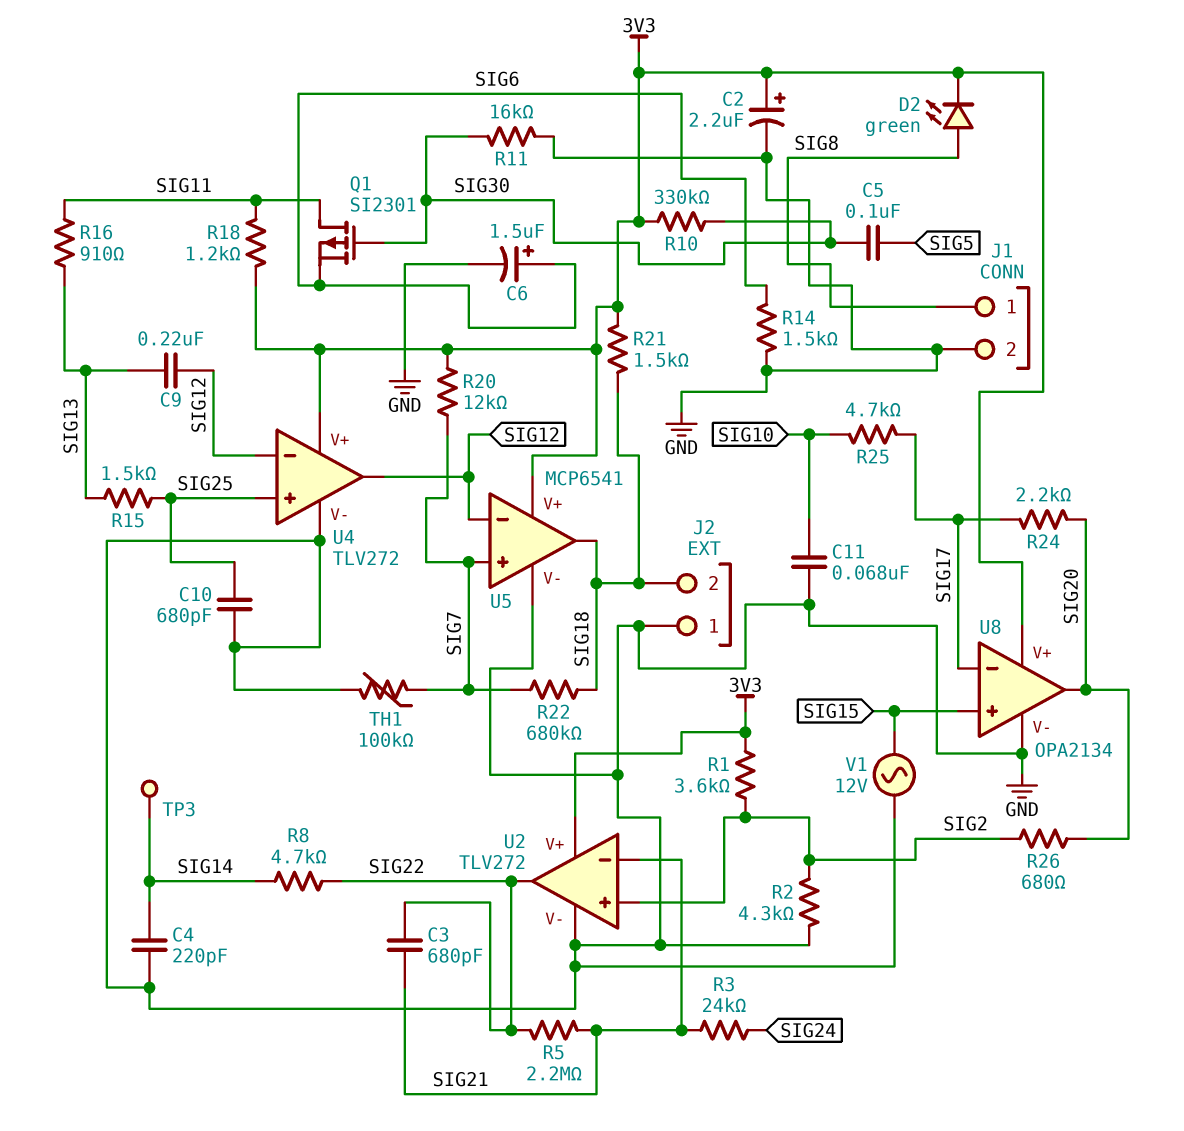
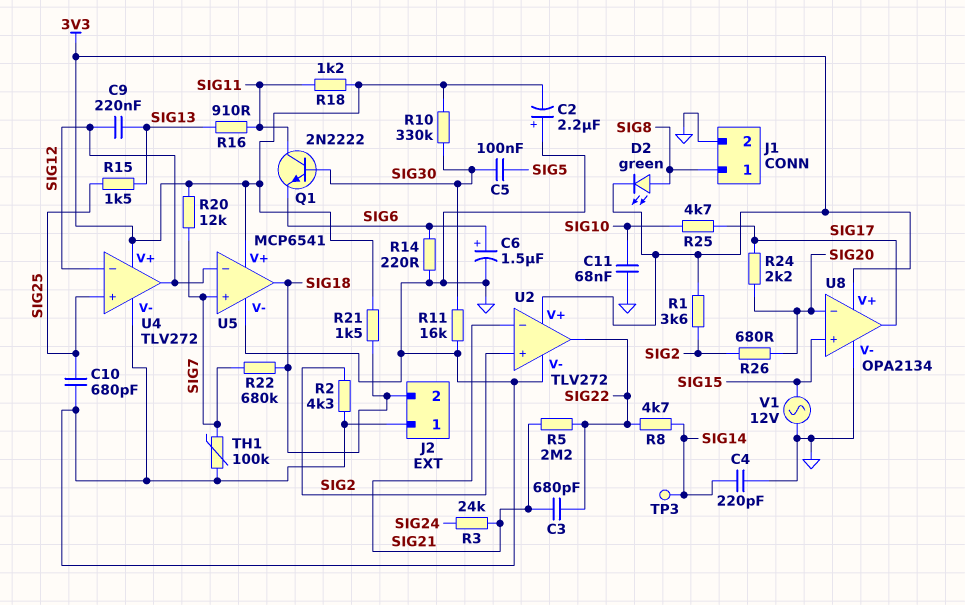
C2: 2.2uF (plus 3V3, minus GND) -> 2.2uF (plus GND, minus 3V3)
Q1: PMOS SI2301 (G SIG30, D SIG11, S SIG6) -> NPN 2N2222 (B SIG30, C SIG11, E SIG6)
R14: 1.5k (GND, SIG6) -> 220 (GND, SIG6)
U8 pin in-: SIG17 -> SIG20
U8 pin out: SIG20 -> SIG17

